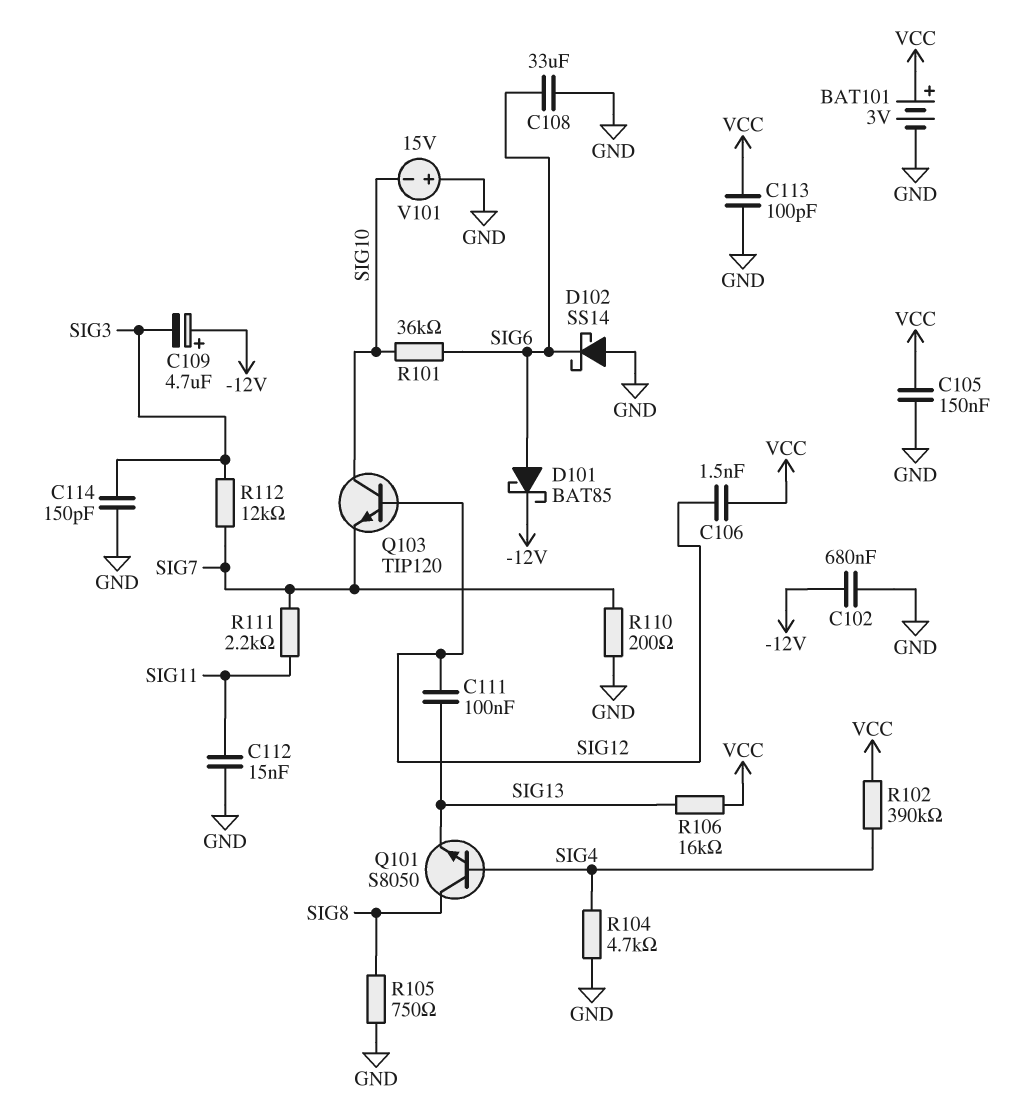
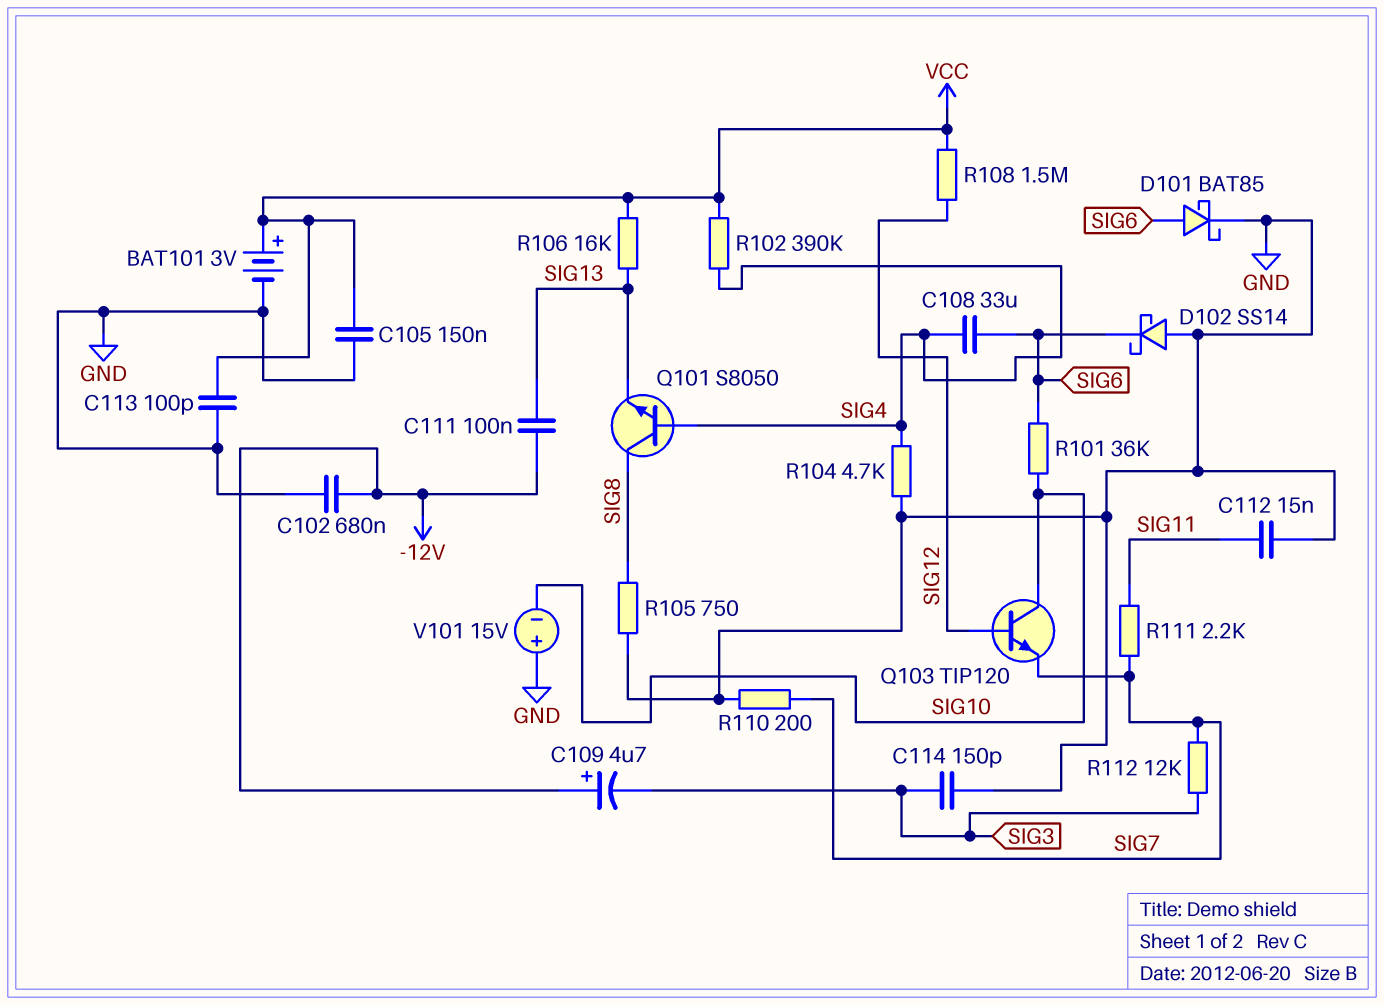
C106: 1.5nF (SIG12, VCC) -> none
C108: 33uF (GND, SIG6) -> 33uF (SIG4, SIG6)
C111: 100nF (SIG12, SIG13) -> 100nF (-12V, SIG13)
D101: schottky BAT85 (A SIG6, K -12V) -> schottky BAT85 (A SIG6, K GND)
R108: none -> 1.5M (SIG12, VCC)

